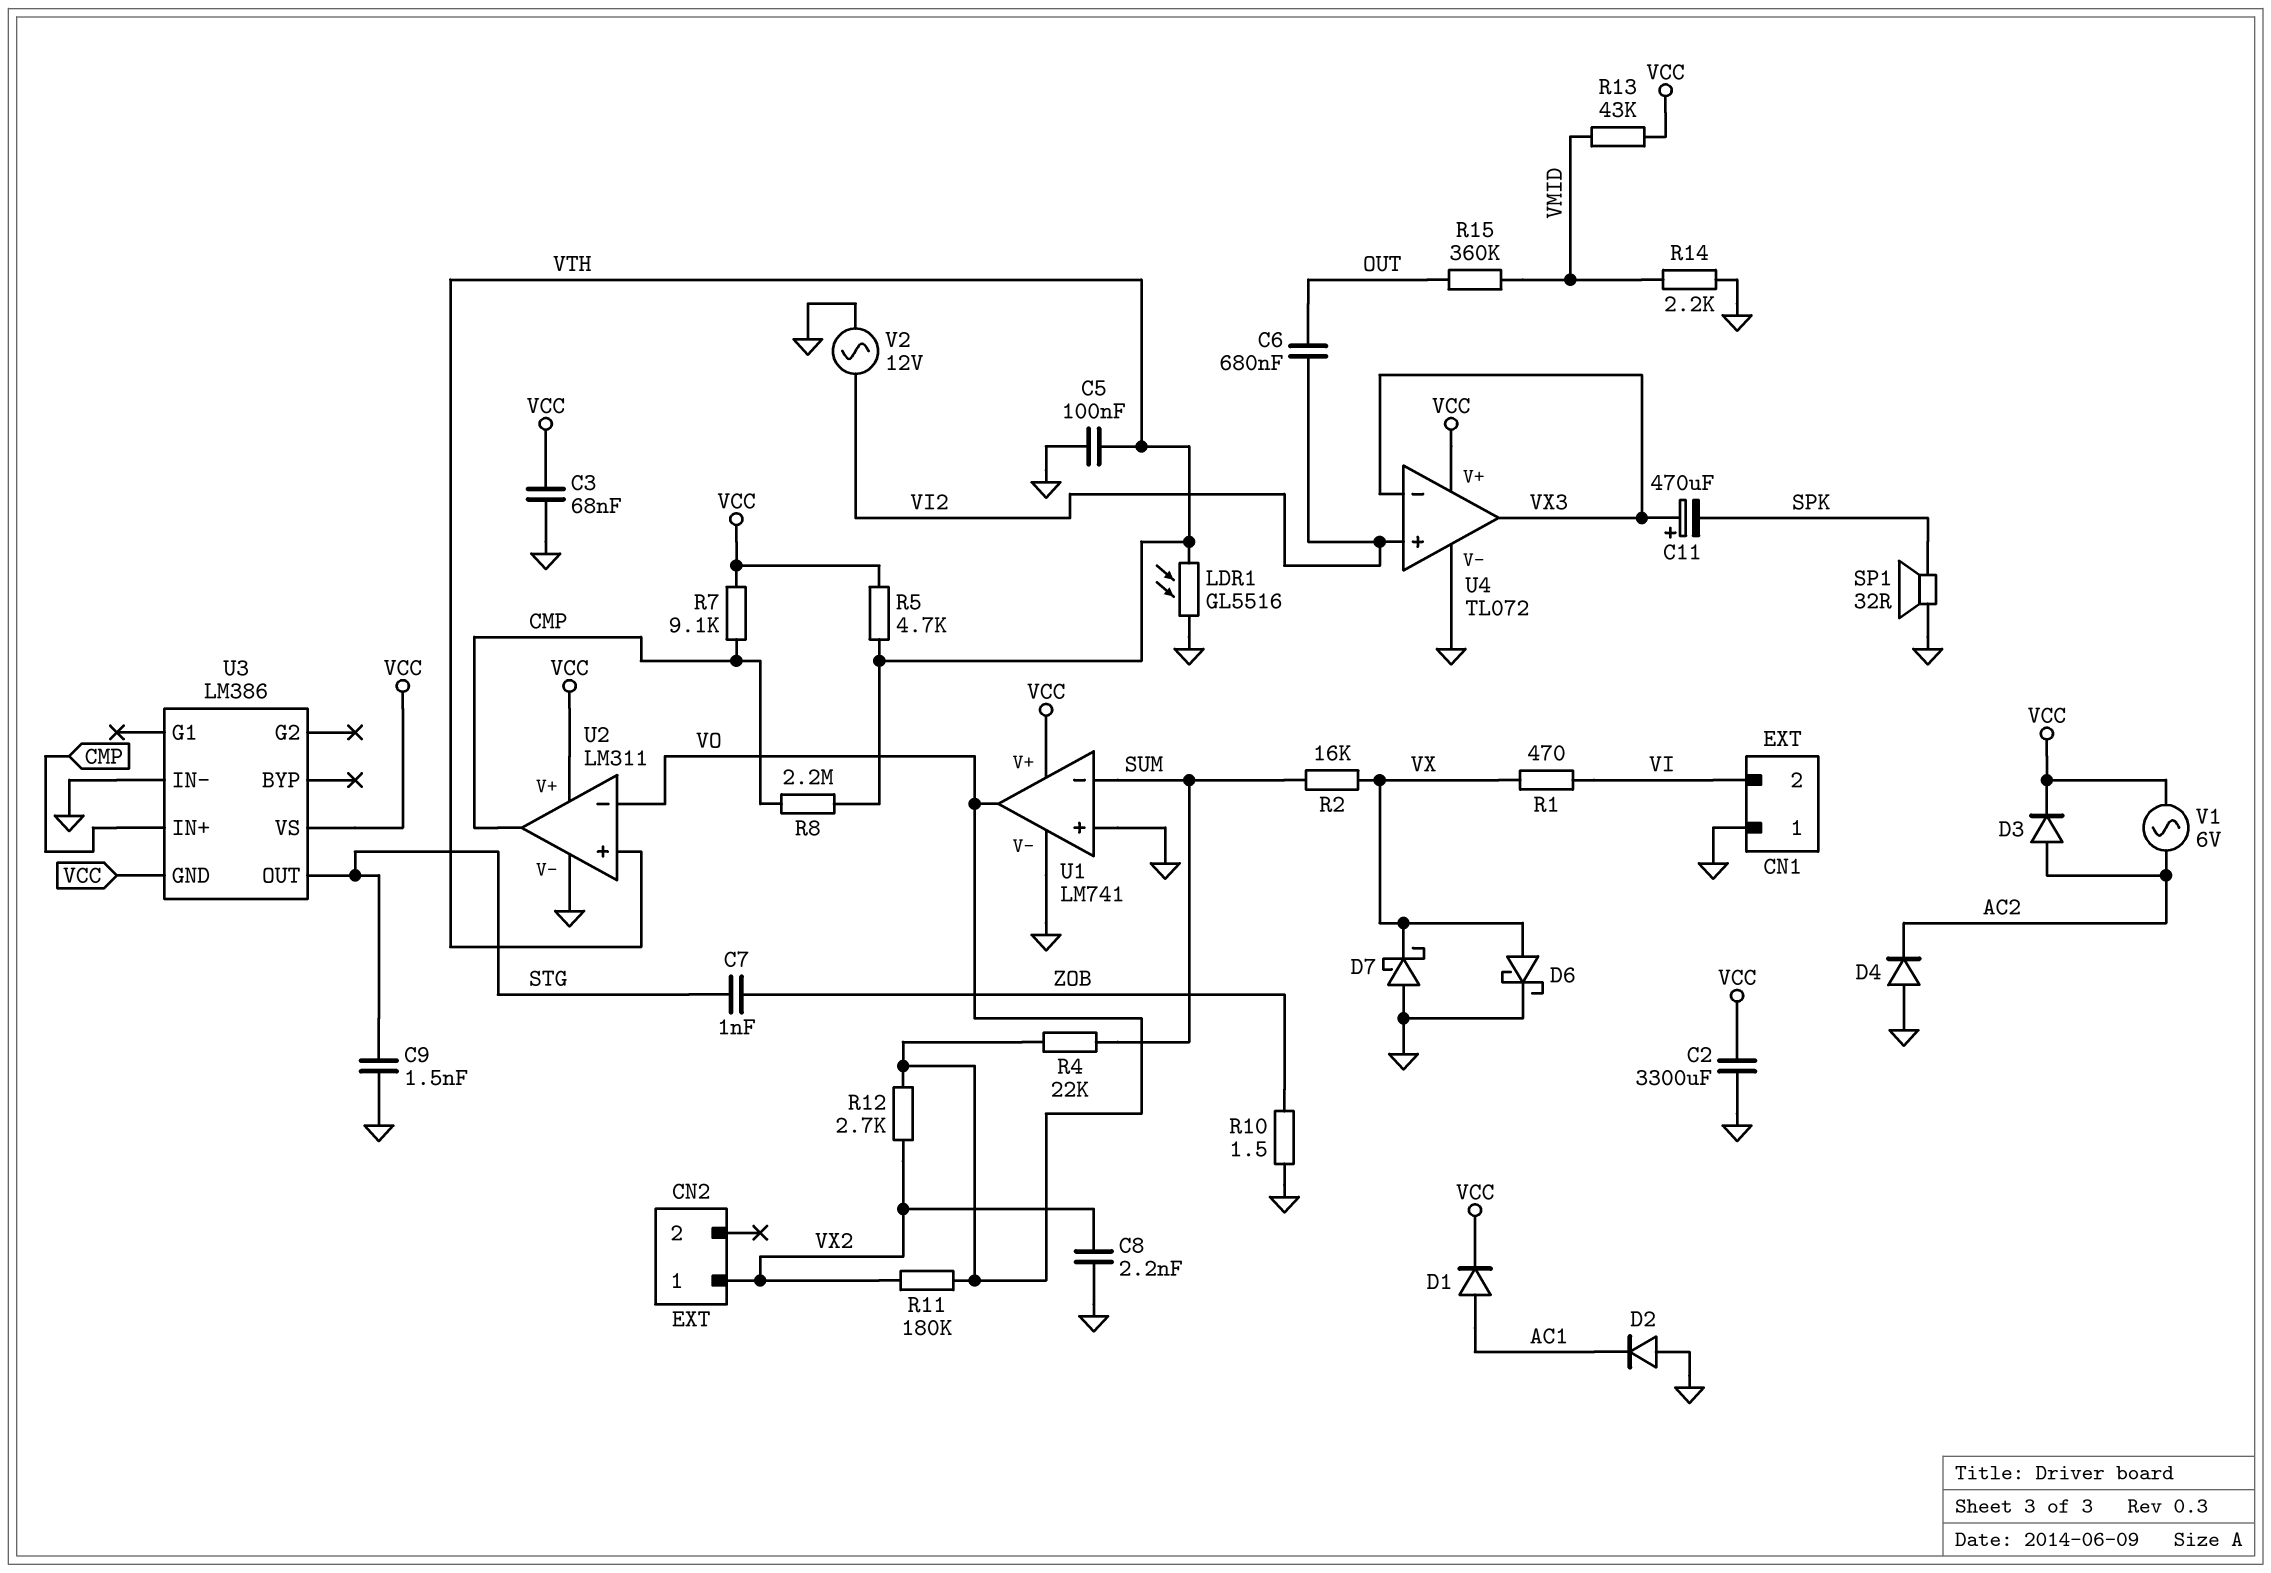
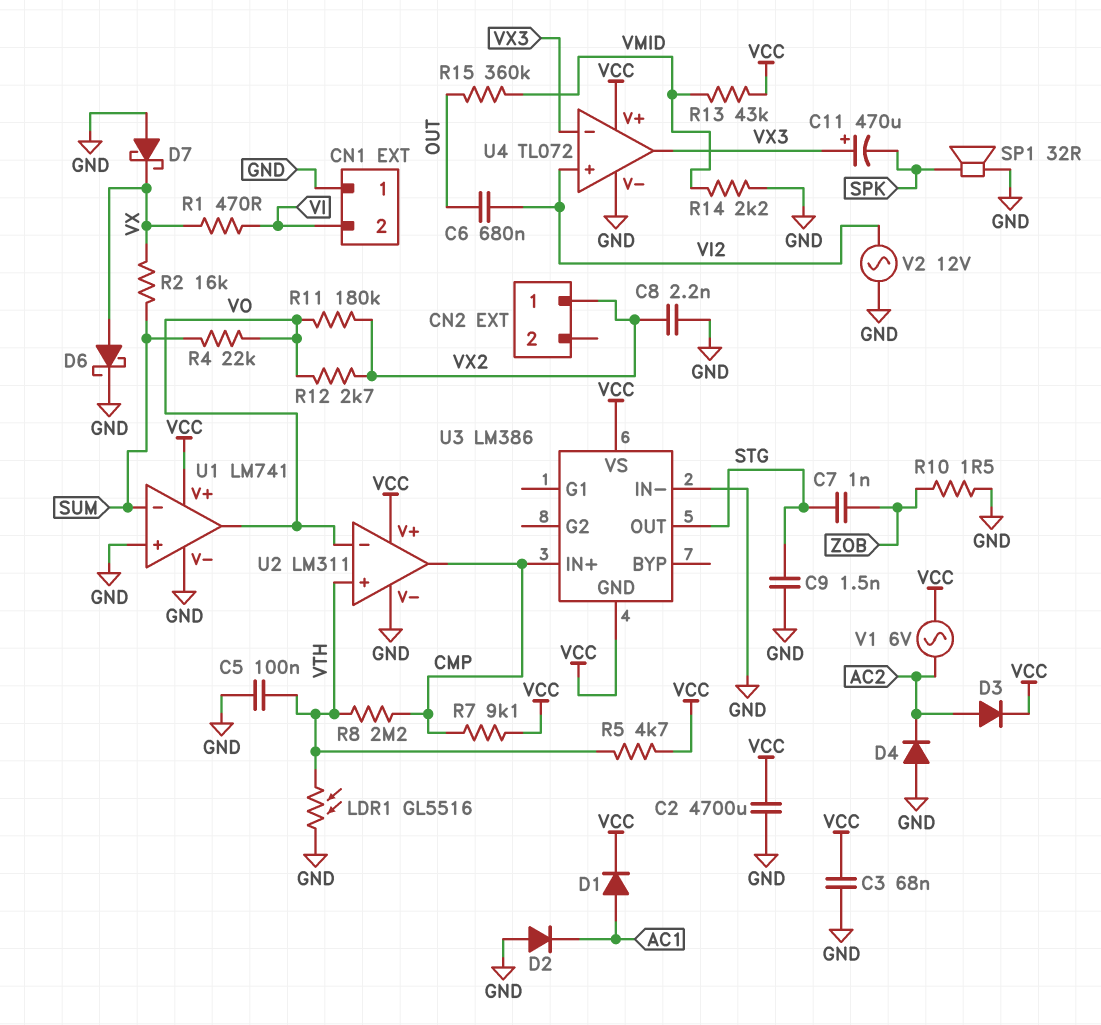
C2: 3300uF (GND, VCC) -> 4700uF (GND, VCC)

